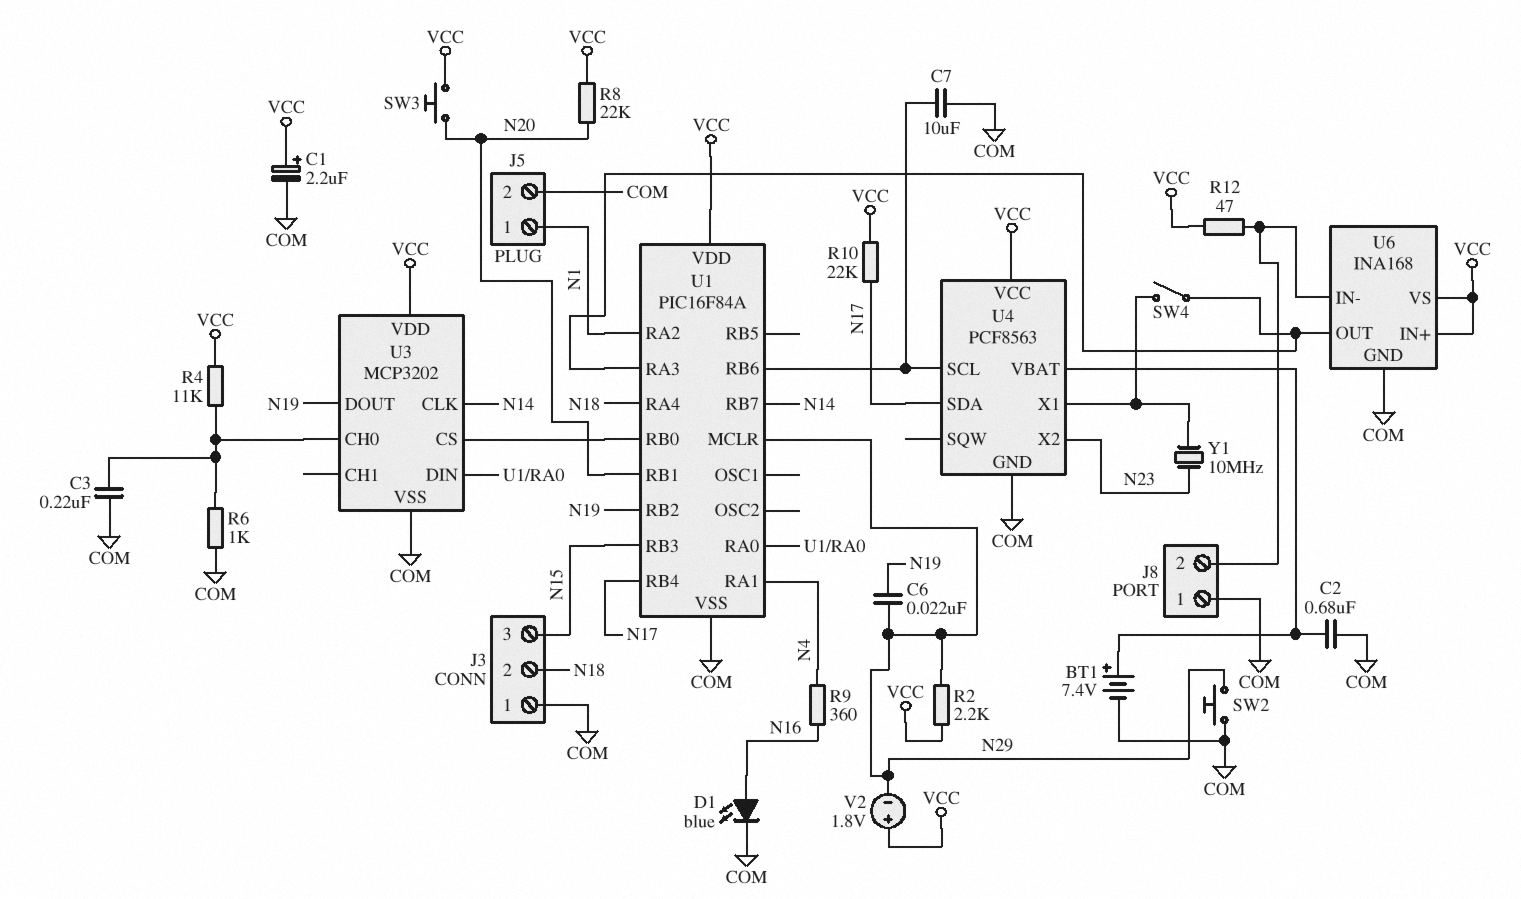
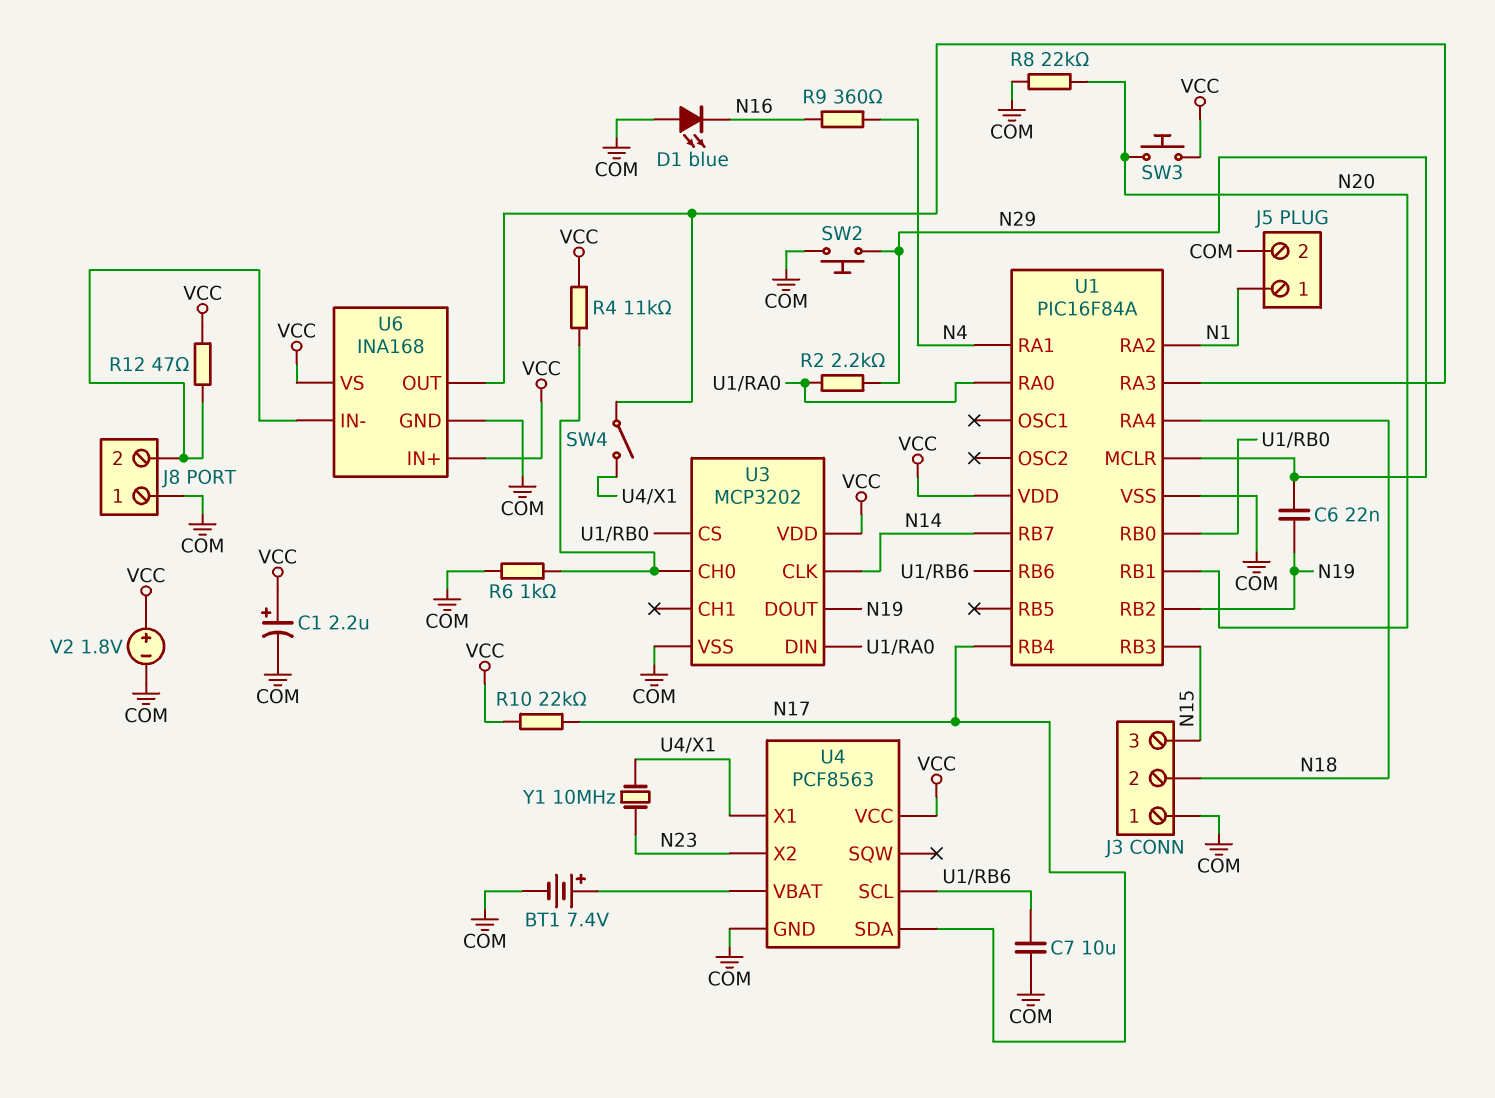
C2: 680nF (COM, U4/VBAT) -> none
C3: 220nF (COM, U3/CH0) -> none
D1: LED blue (A N16, K COM) -> LED blue (A COM, K N16)
R2: 2.2k (N29, VCC) -> 2.2k (N29, U1/RA0)
R8: 22k (N20, VCC) -> 22k (COM, N20)
V2: 1.8V (plus VCC, minus N29) -> 1.8V (plus VCC, minus COM)

